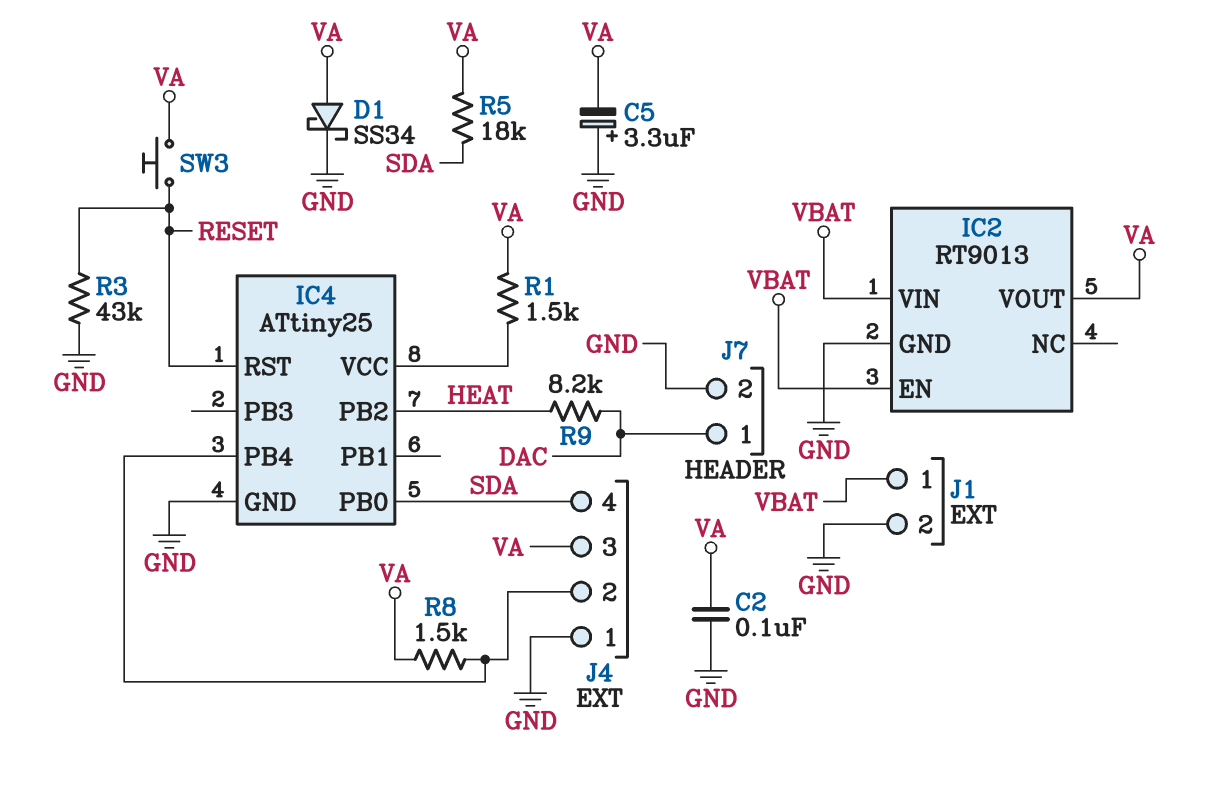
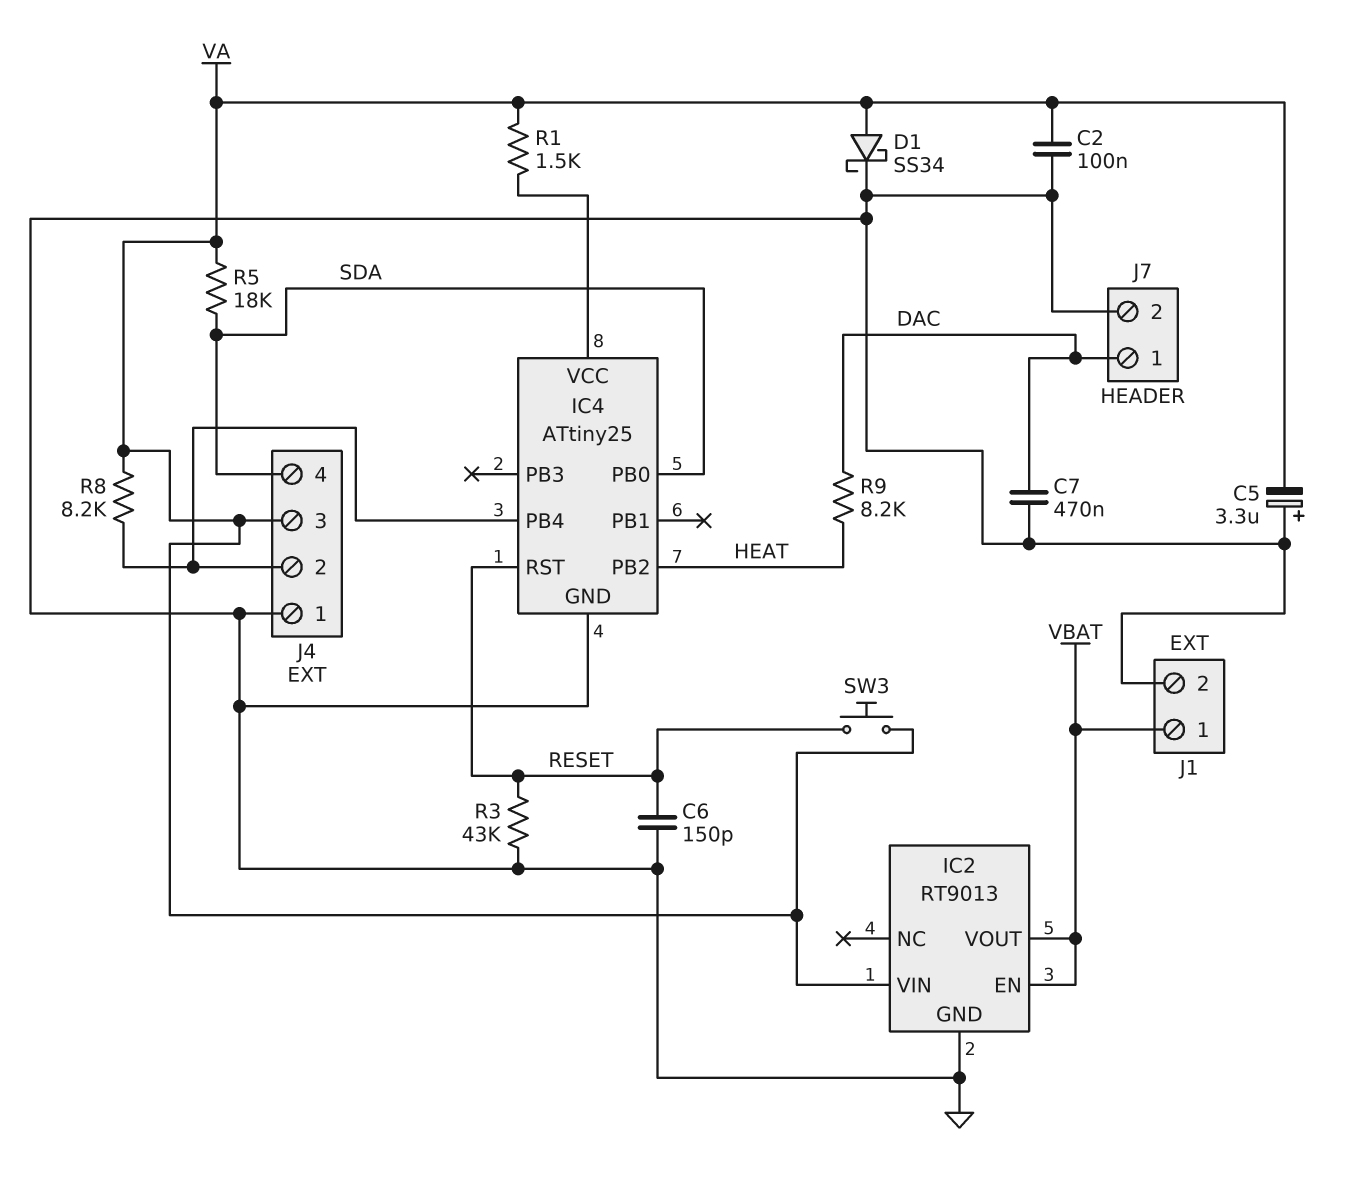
C6: none -> 150pF (GND, RESET)
C7: none -> 470nF (DAC, GND)
IC2 pin VIN: VBAT -> VA
IC2 pin VOUT: VA -> VBAT
R8: 1.5k (IC4/PB4, VA) -> 8.2k (IC4/PB4, VA)

